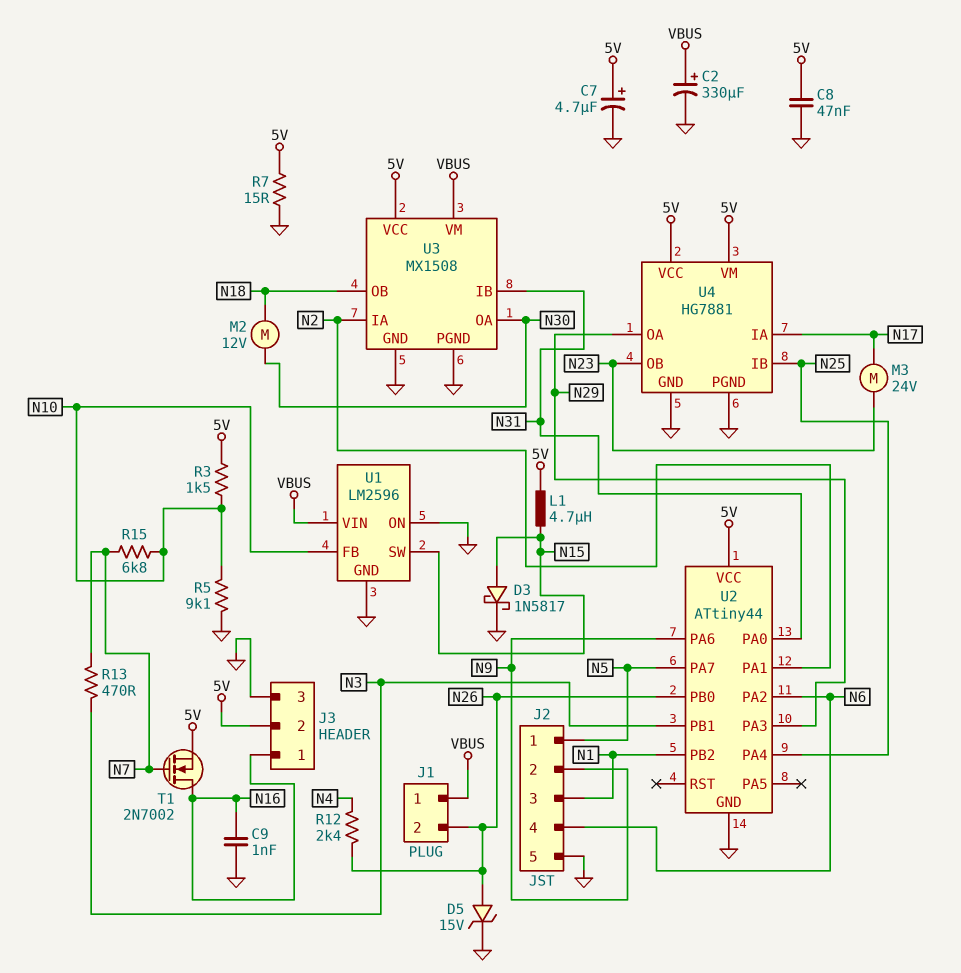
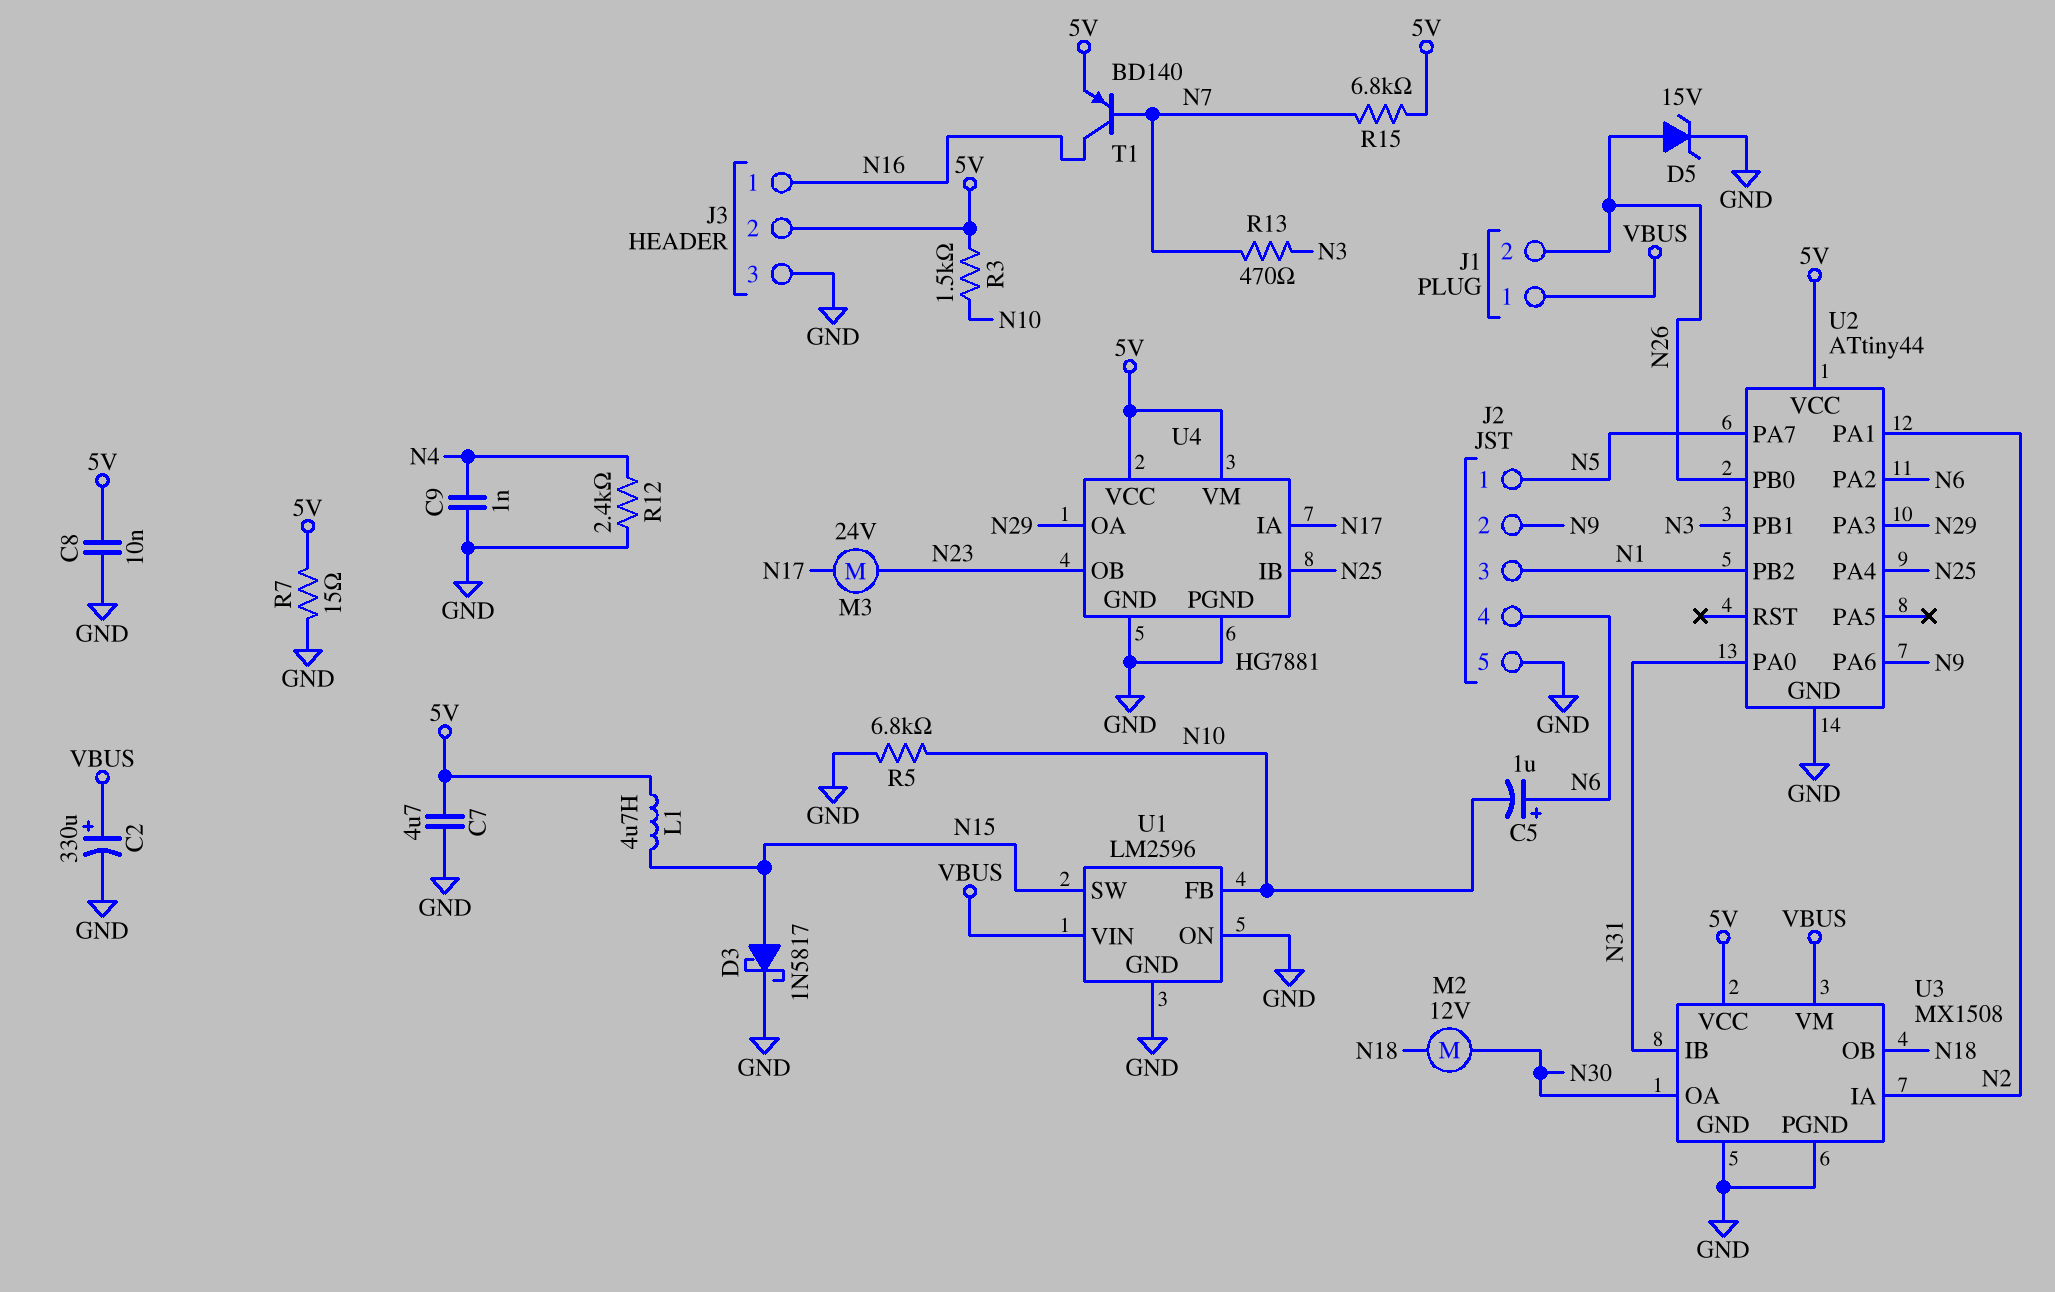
C5: none -> 1uF (plus N6, minus N10)
C7: 4.7uF (plus 5V, minus GND) -> 4.7uF (5V, GND)
C8: 47nF (5V, GND) -> 10nF (5V, GND)
C9: 1nF (GND, N16) -> 1nF (GND, N4)
R5: 9.1k (GND, N10) -> 6.8k (GND, N10)
R12: 2.4k (N4, N26) -> 2.4k (GND, N4)
R15: 6.8k (N7, N10) -> 6.8k (5V, N7)
T1: NMOS 2N7002 (G N7, D N16, S 5V) -> PNP BD140 (B N7, C N16, E 5V)

